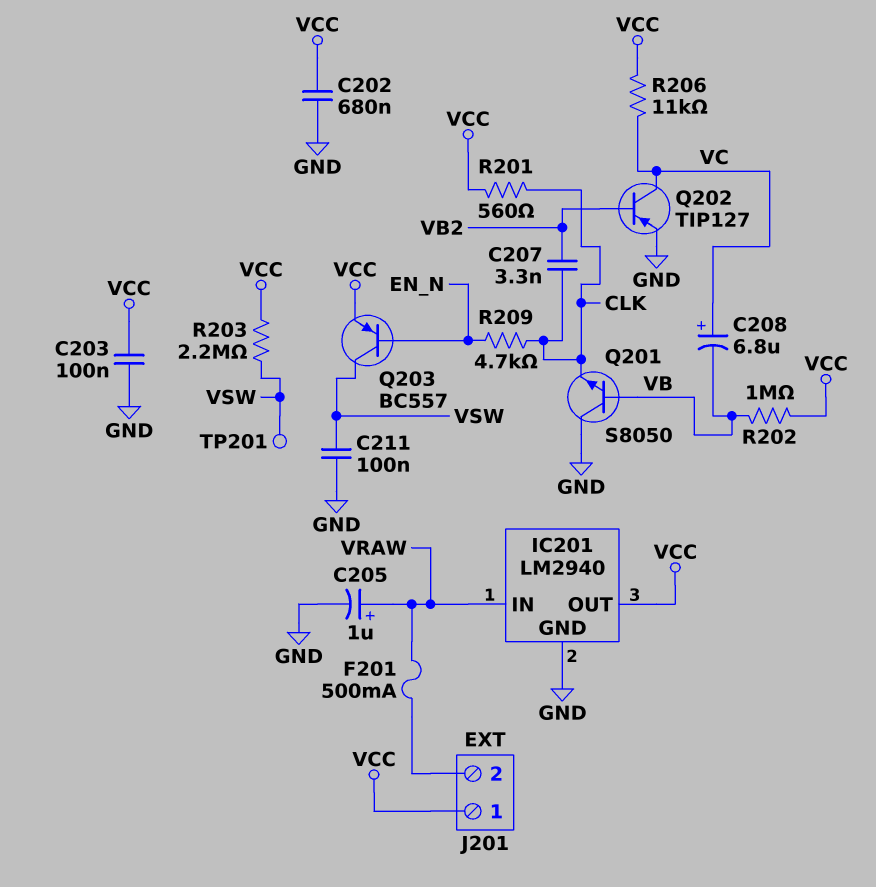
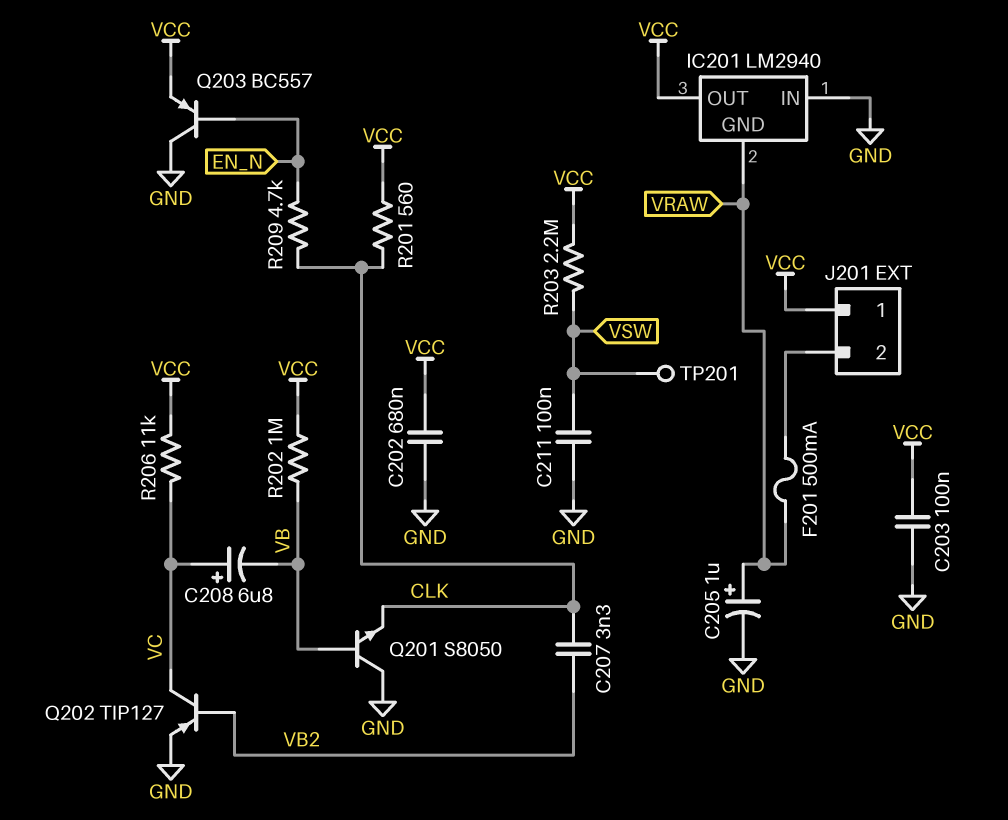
IC201 pin GND: GND -> VRAW
IC201 pin IN: VRAW -> GND
Q203: PNP BC557 (B EN_N, C VSW, E VCC) -> PNP BC557 (B EN_N, C GND, E VCC)

